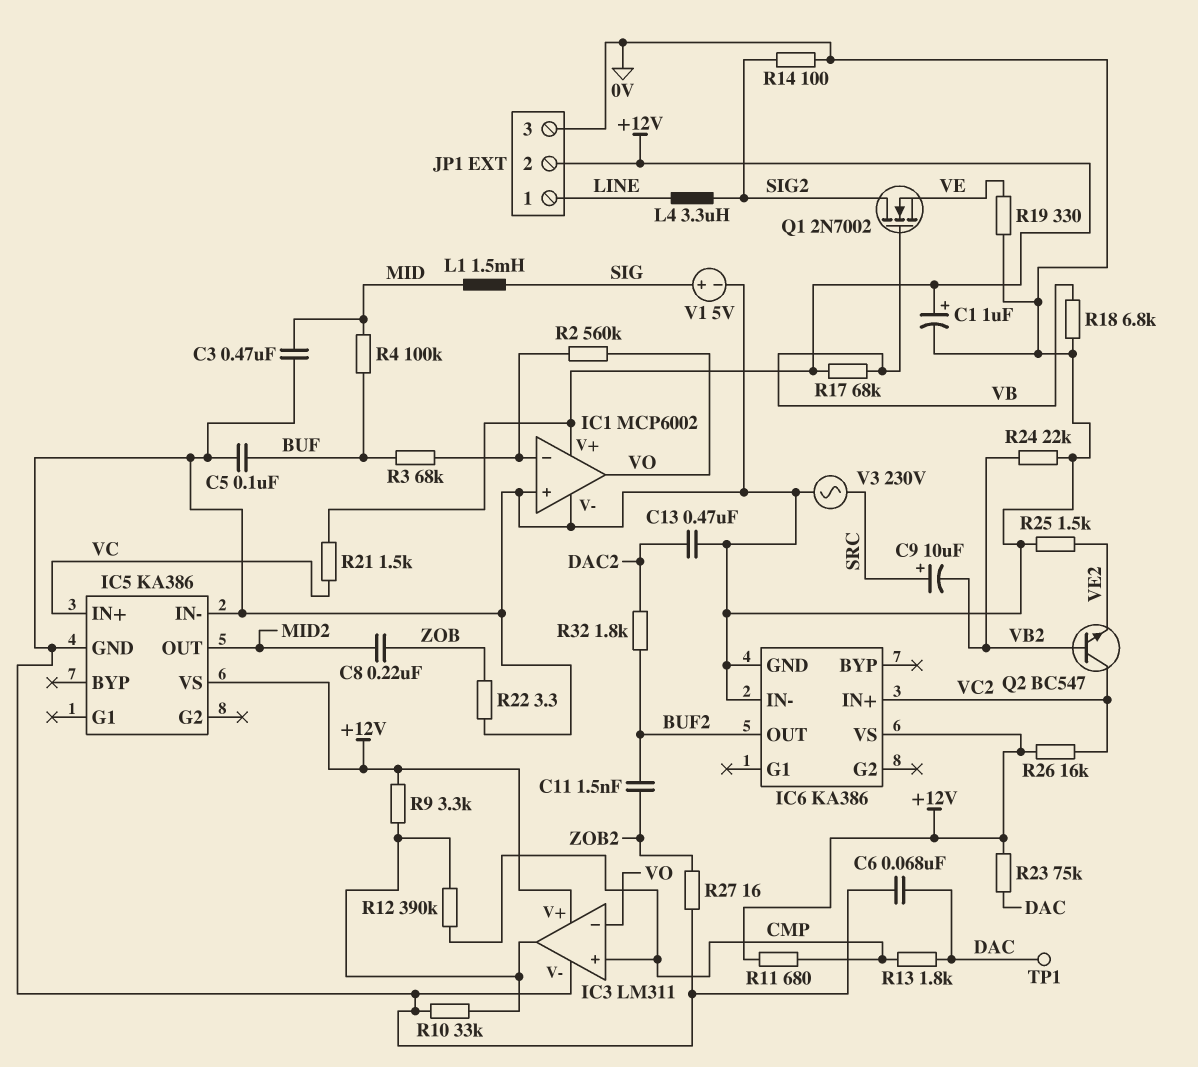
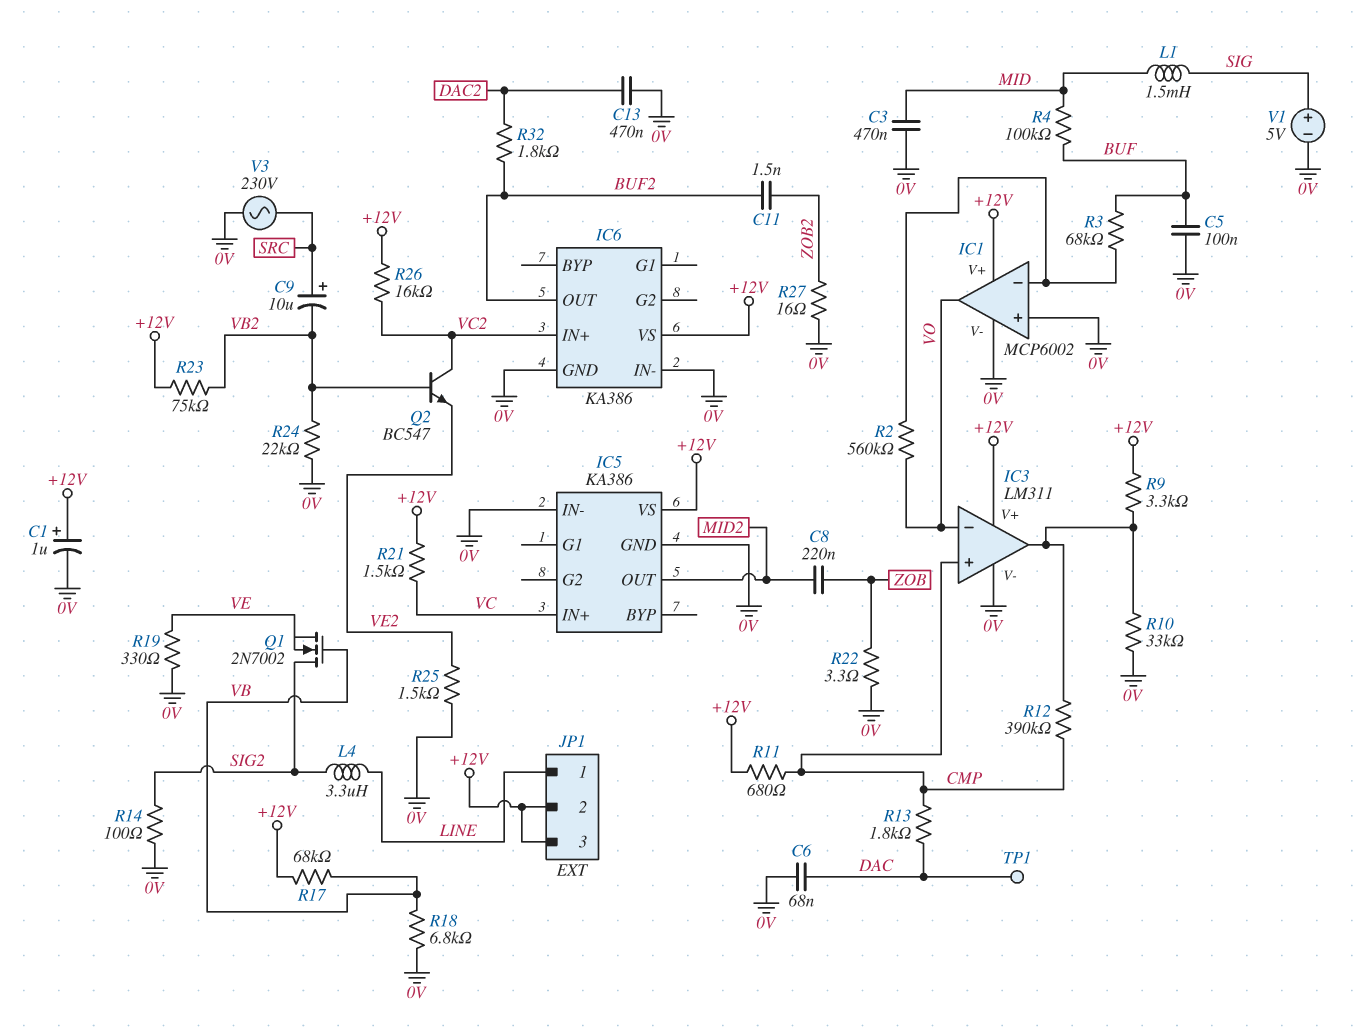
JP1 pin 3: 0V -> +12V
R23: 75k (+12V, DAC) -> 75k (+12V, VB2)

